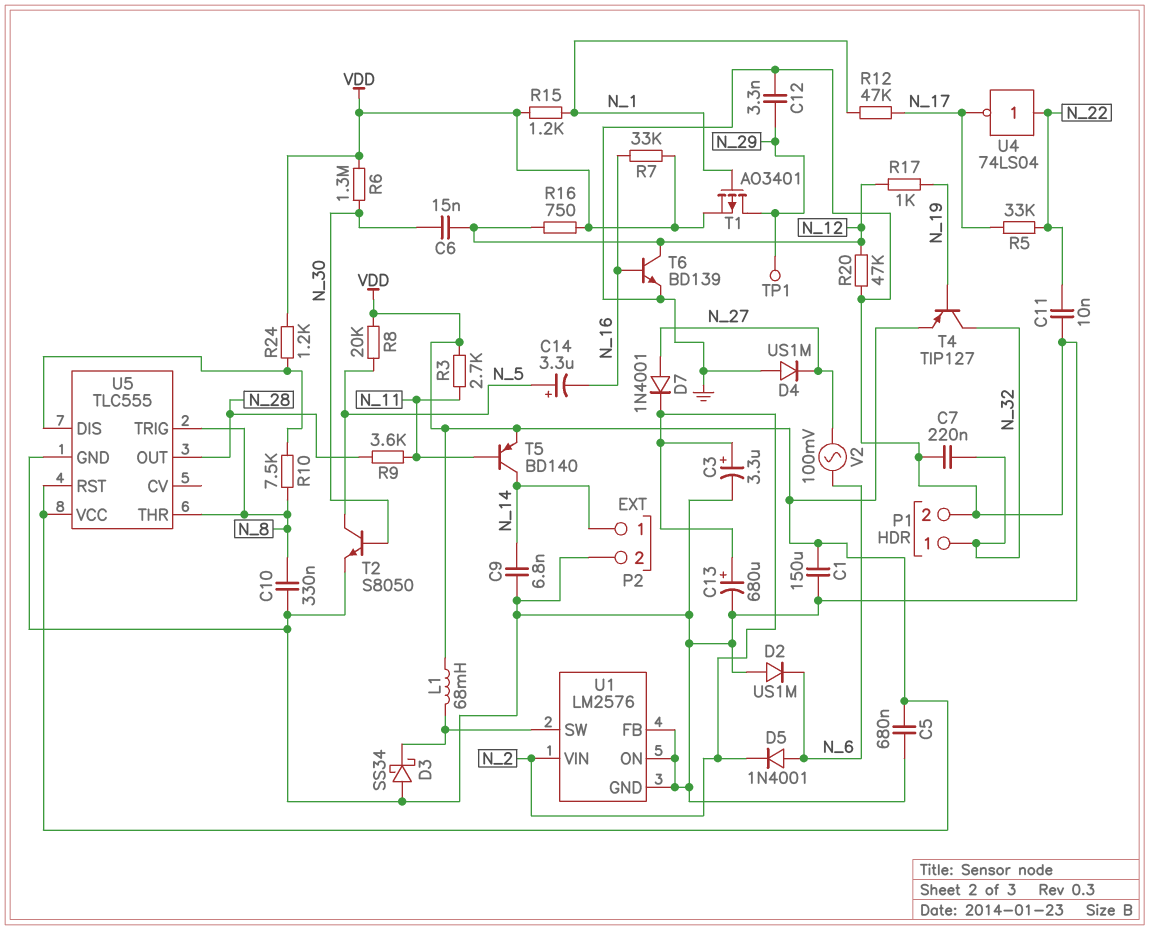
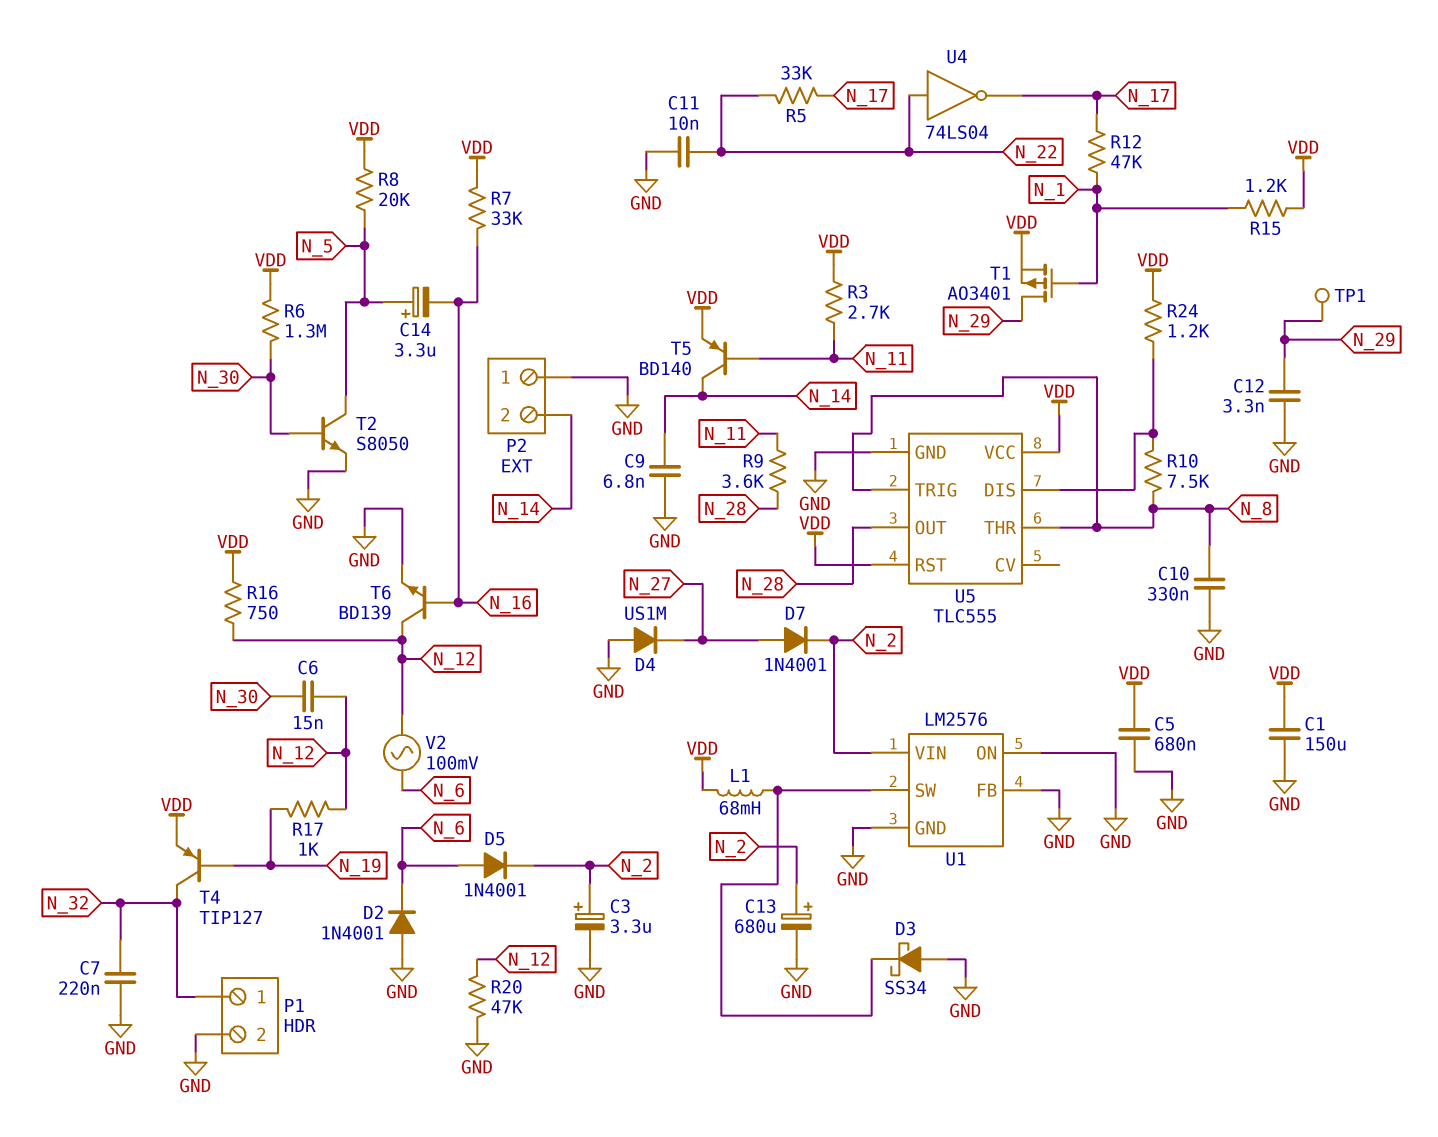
D2: diode US1M (A GND, K N_6) -> diode 1N4001 (A GND, K N_6)
P2 pin 1: N_14 -> GND
P2 pin 2: GND -> N_14
V2: AC 100mV (N_6, N_27) -> AC 100mV (N_6, N_12)

